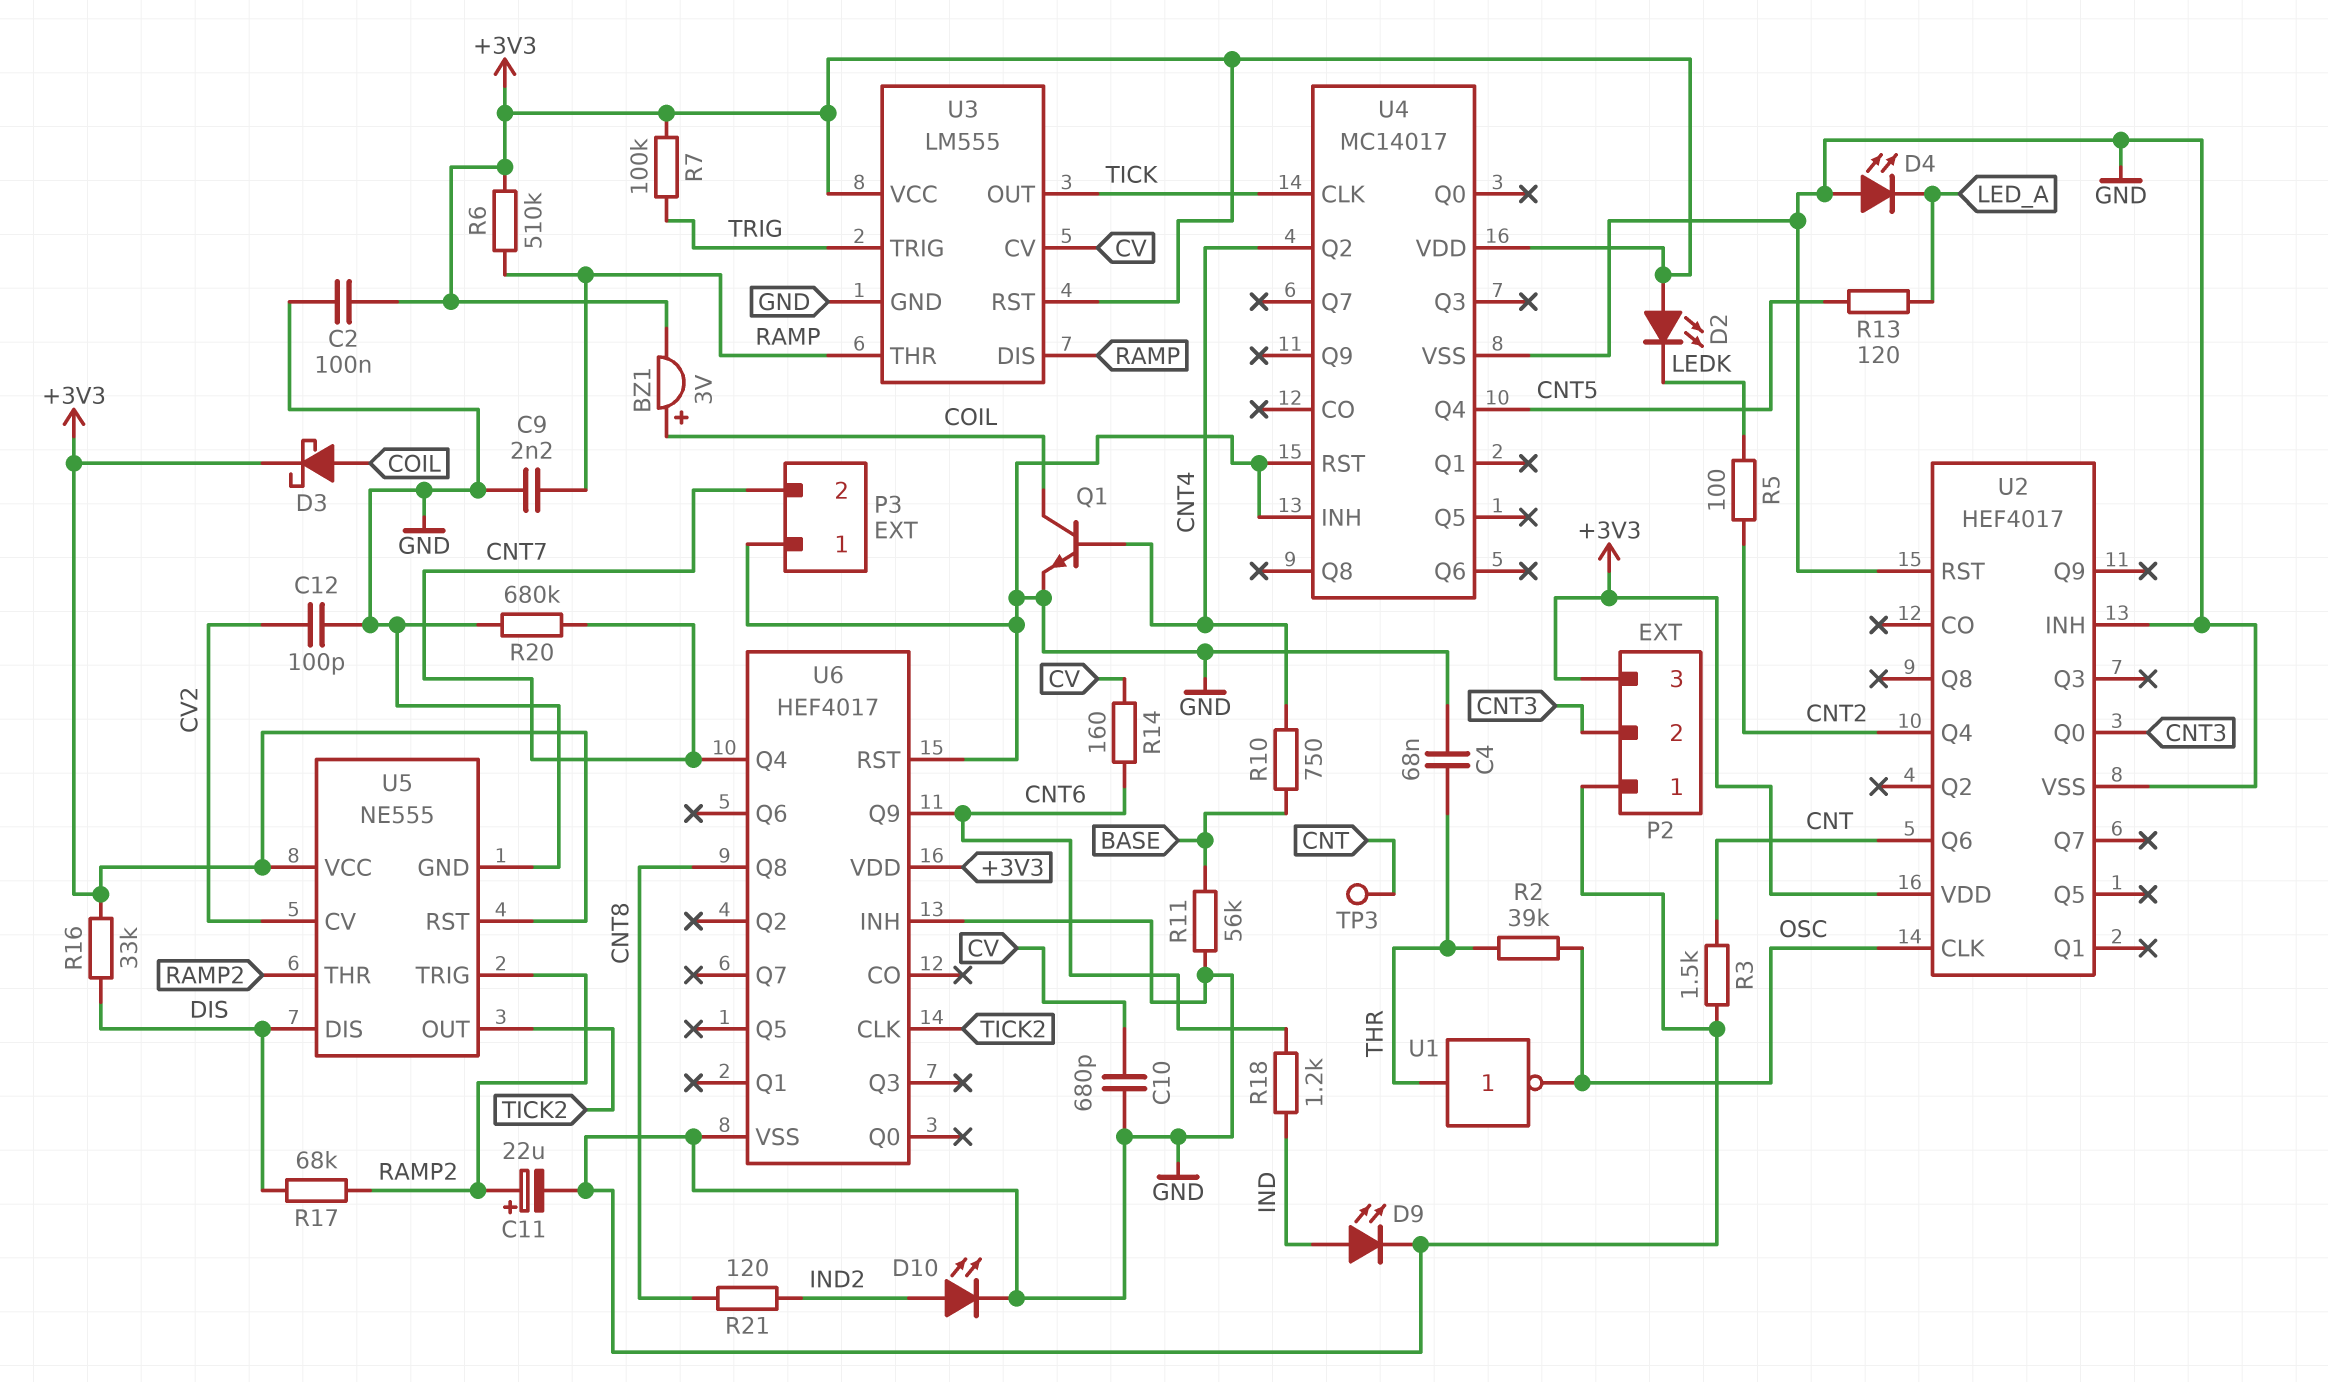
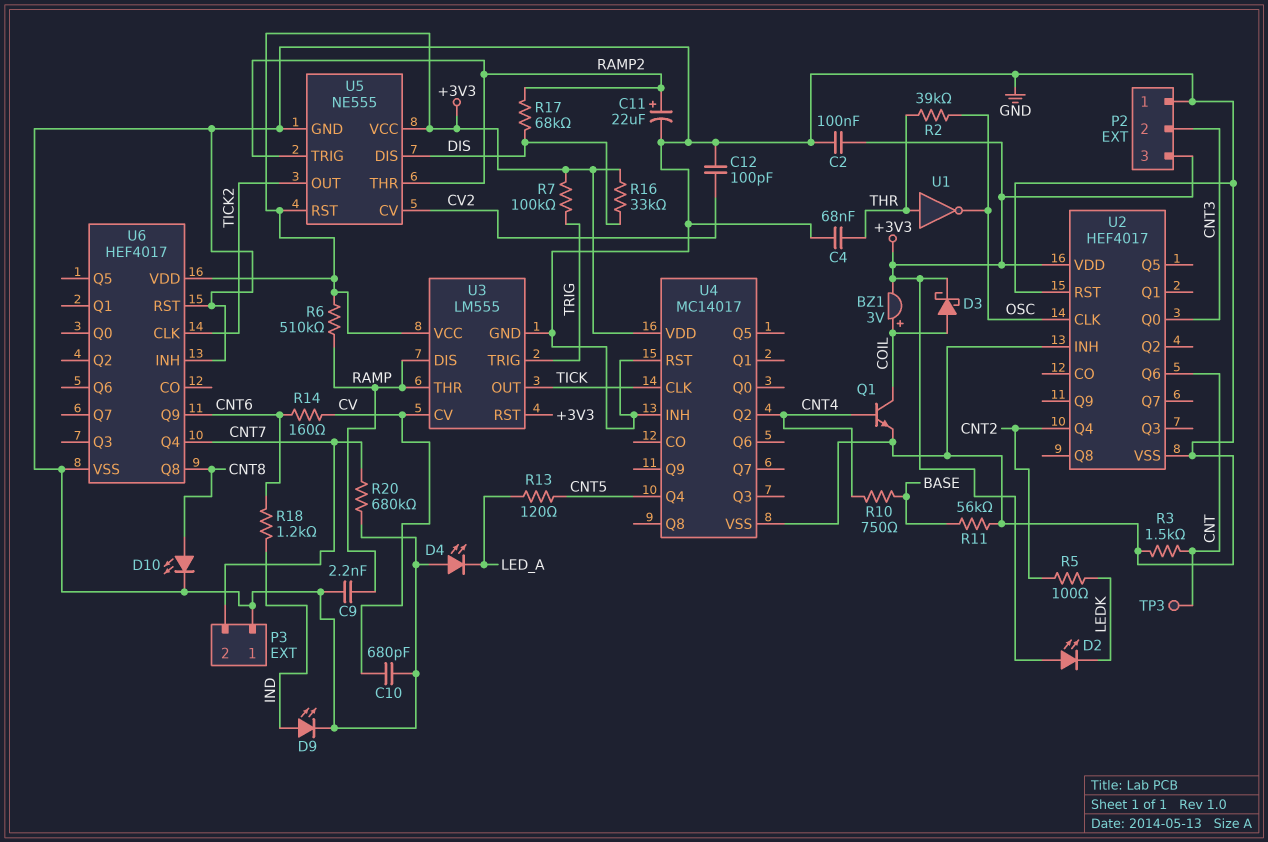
D10: LED (A IND2, K GND) -> LED (A CNT8, K GND)
R21: 120 (CNT8, IND2) -> none

